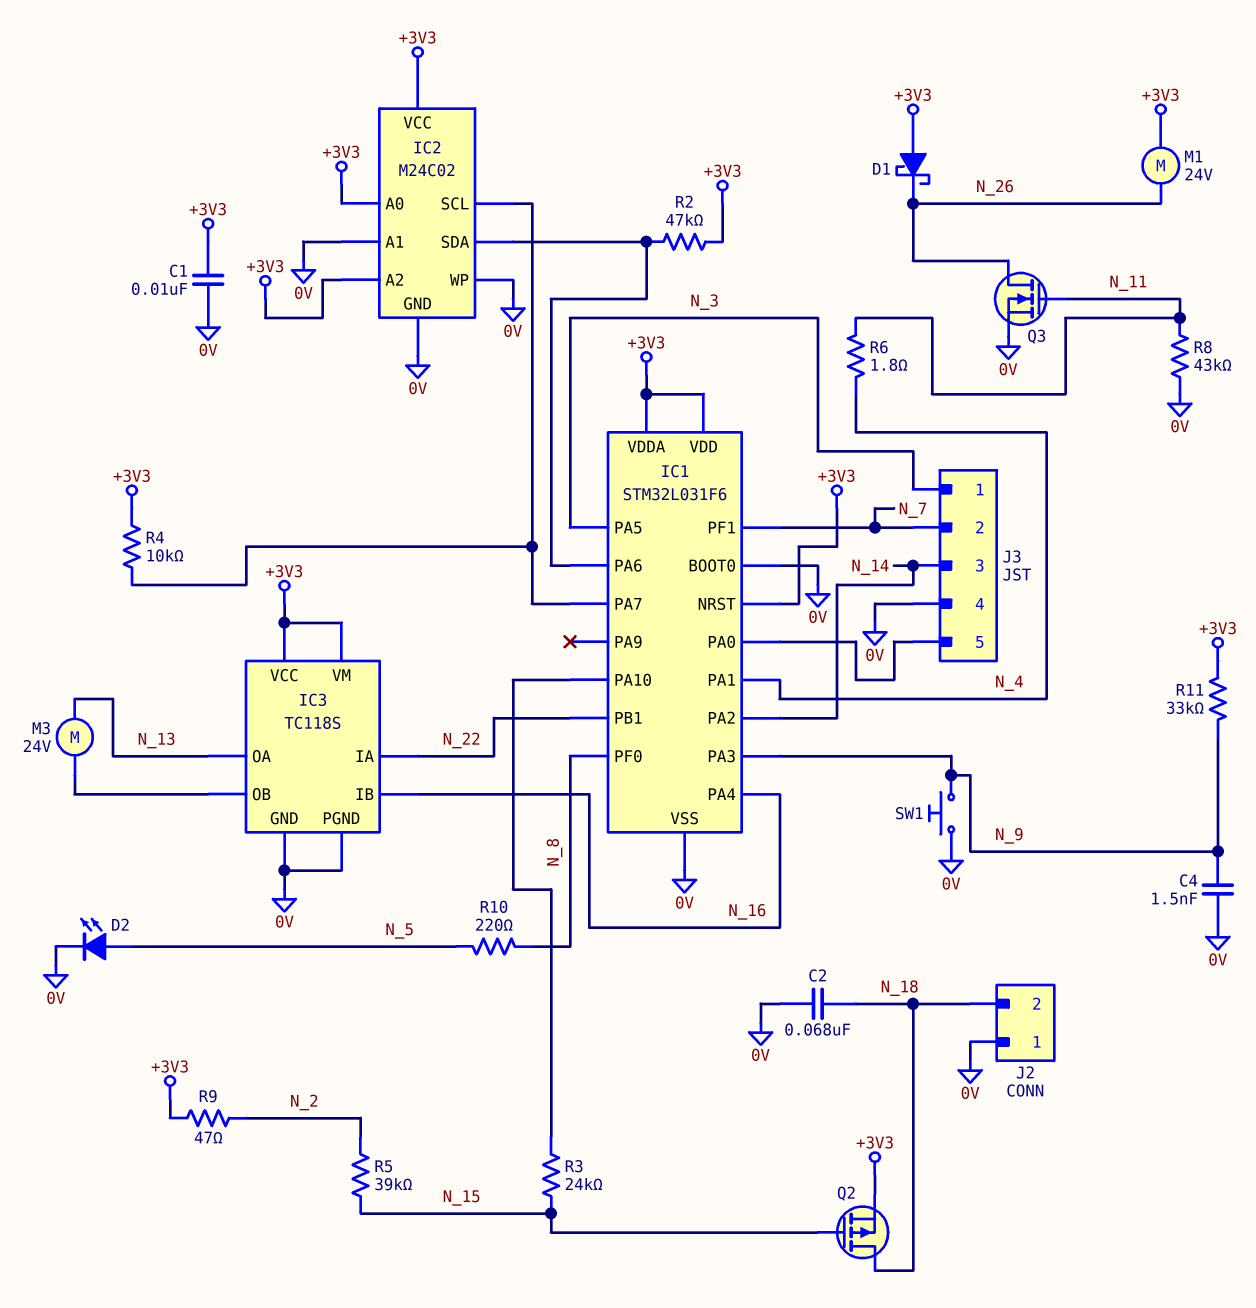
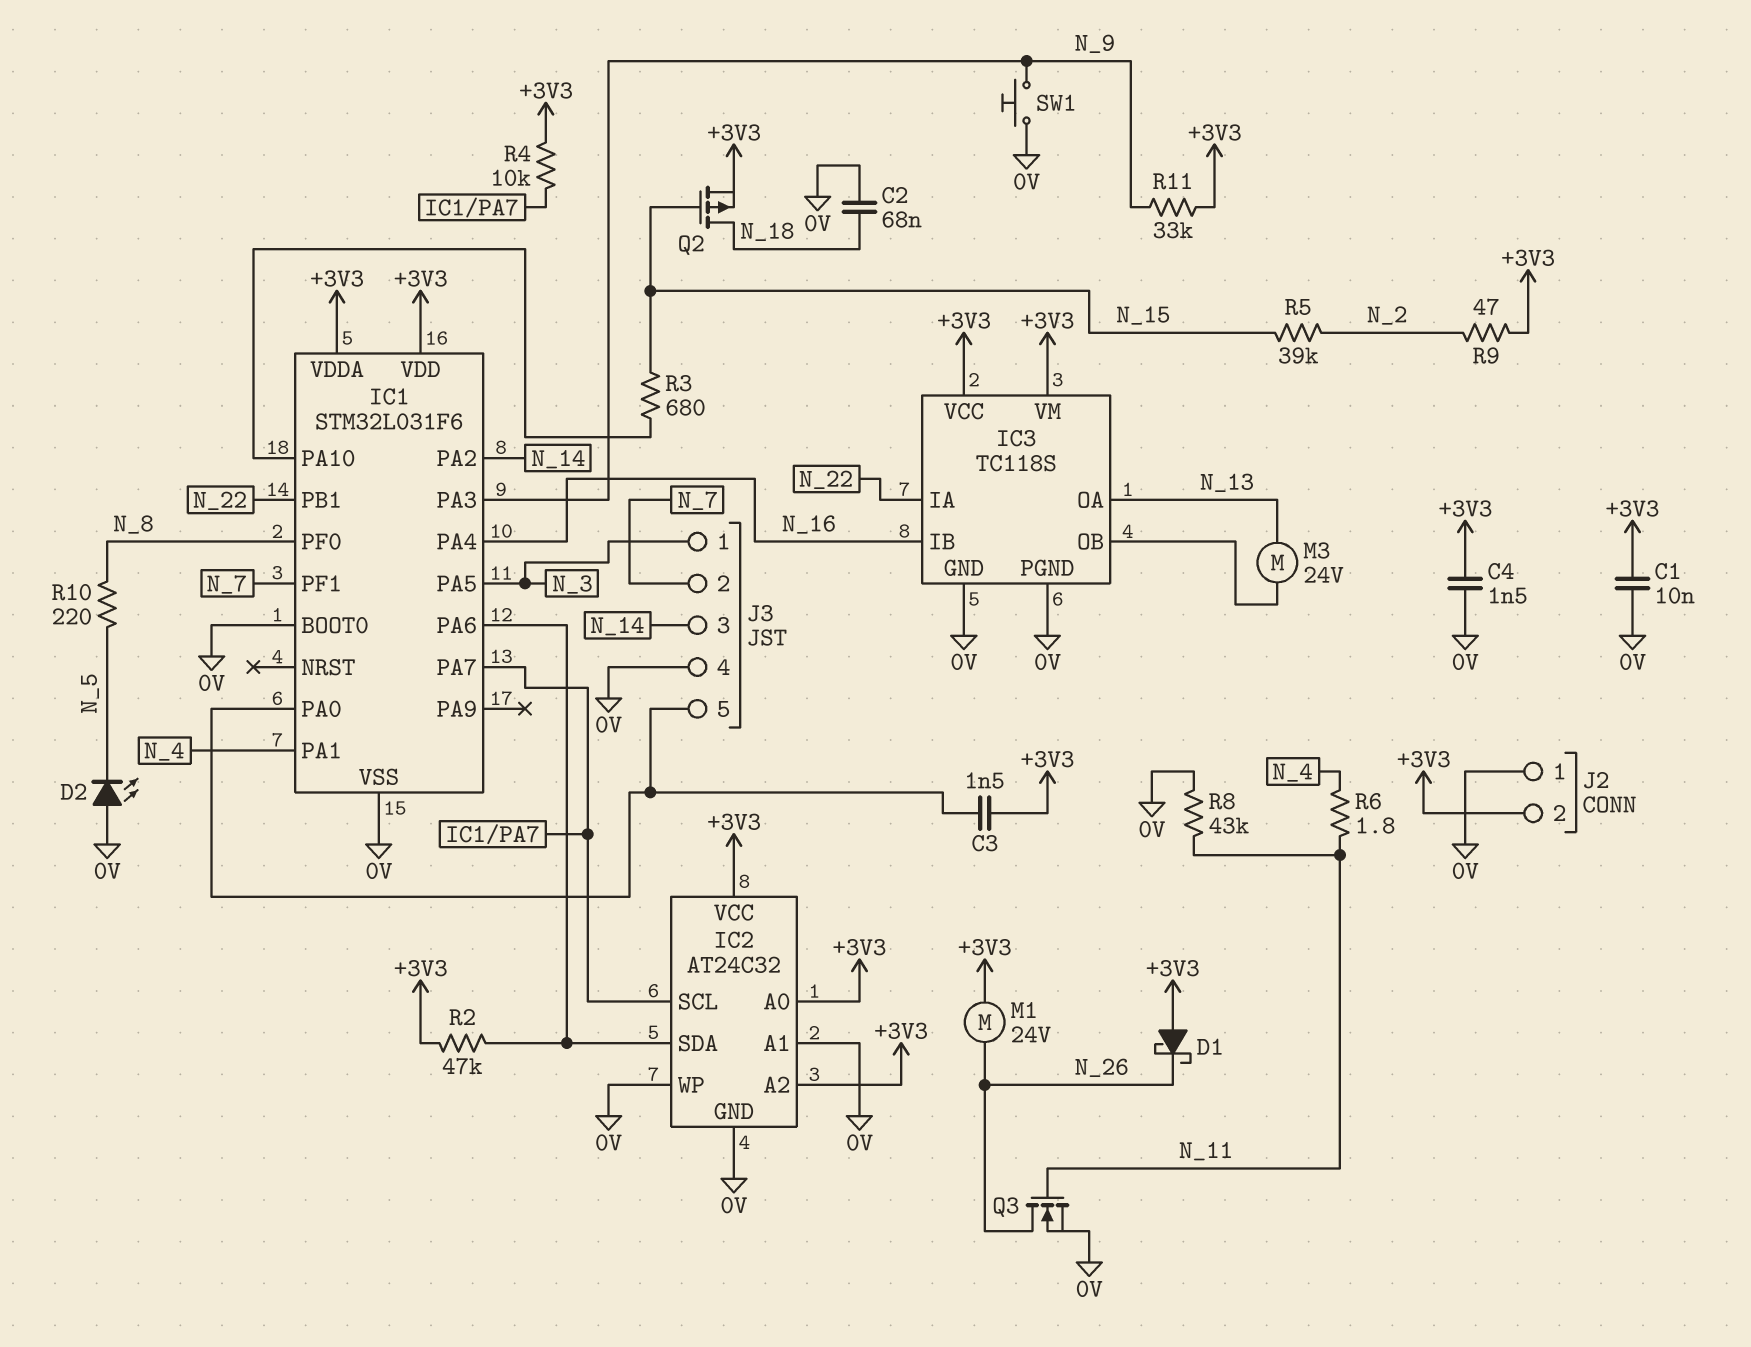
C3: none -> 1.5nF (+3V3, IC1/PA0)
C4: 1.5nF (0V, N_9) -> 1.5nF (+3V3, 0V)
D2: LED (A N_5, K 0V) -> LED (A 0V, K N_5)
IC1 pin NRST: +3V3 -> none
IC2: M24C02 -> AT24C32
J2 pin 2: N_18 -> +3V3
R3: 24k (IC1/PA10, N_15) -> 680 (IC1/PA10, N_15)

